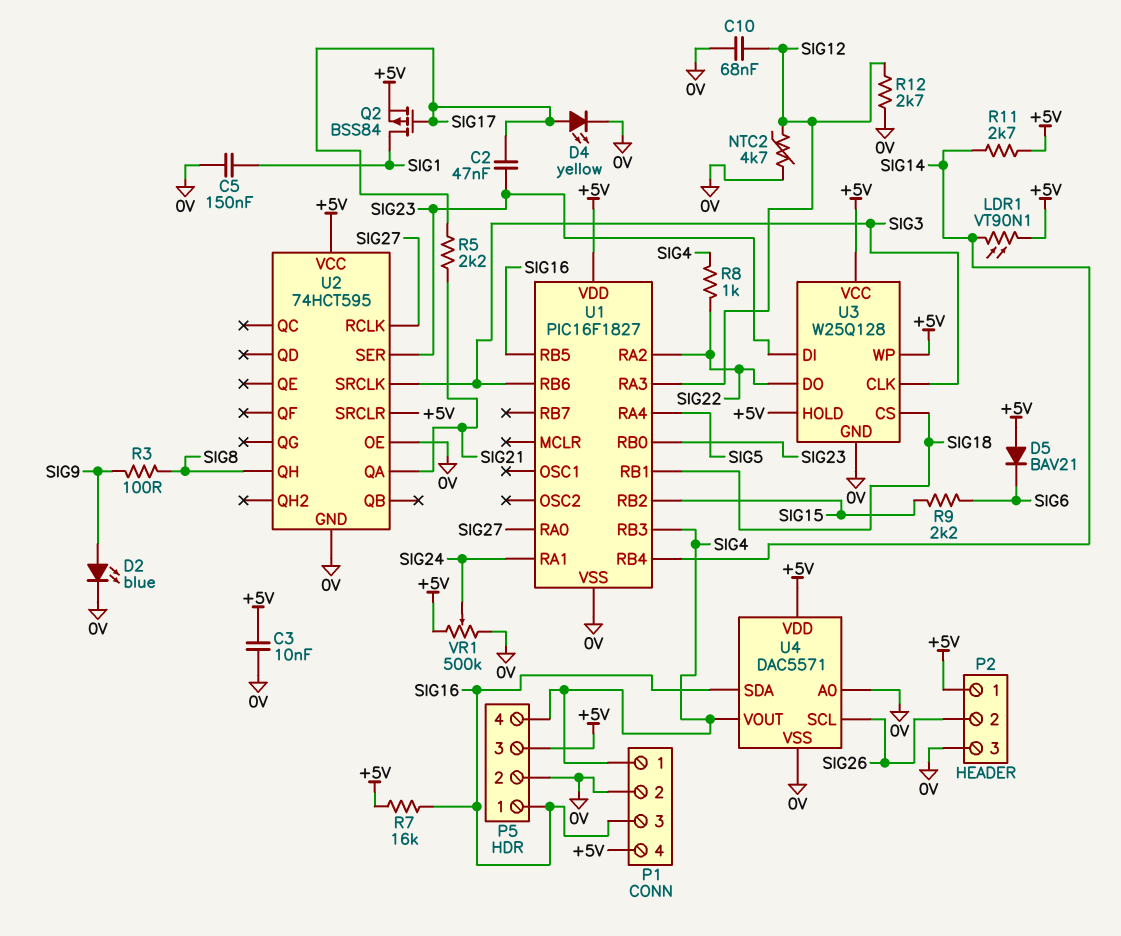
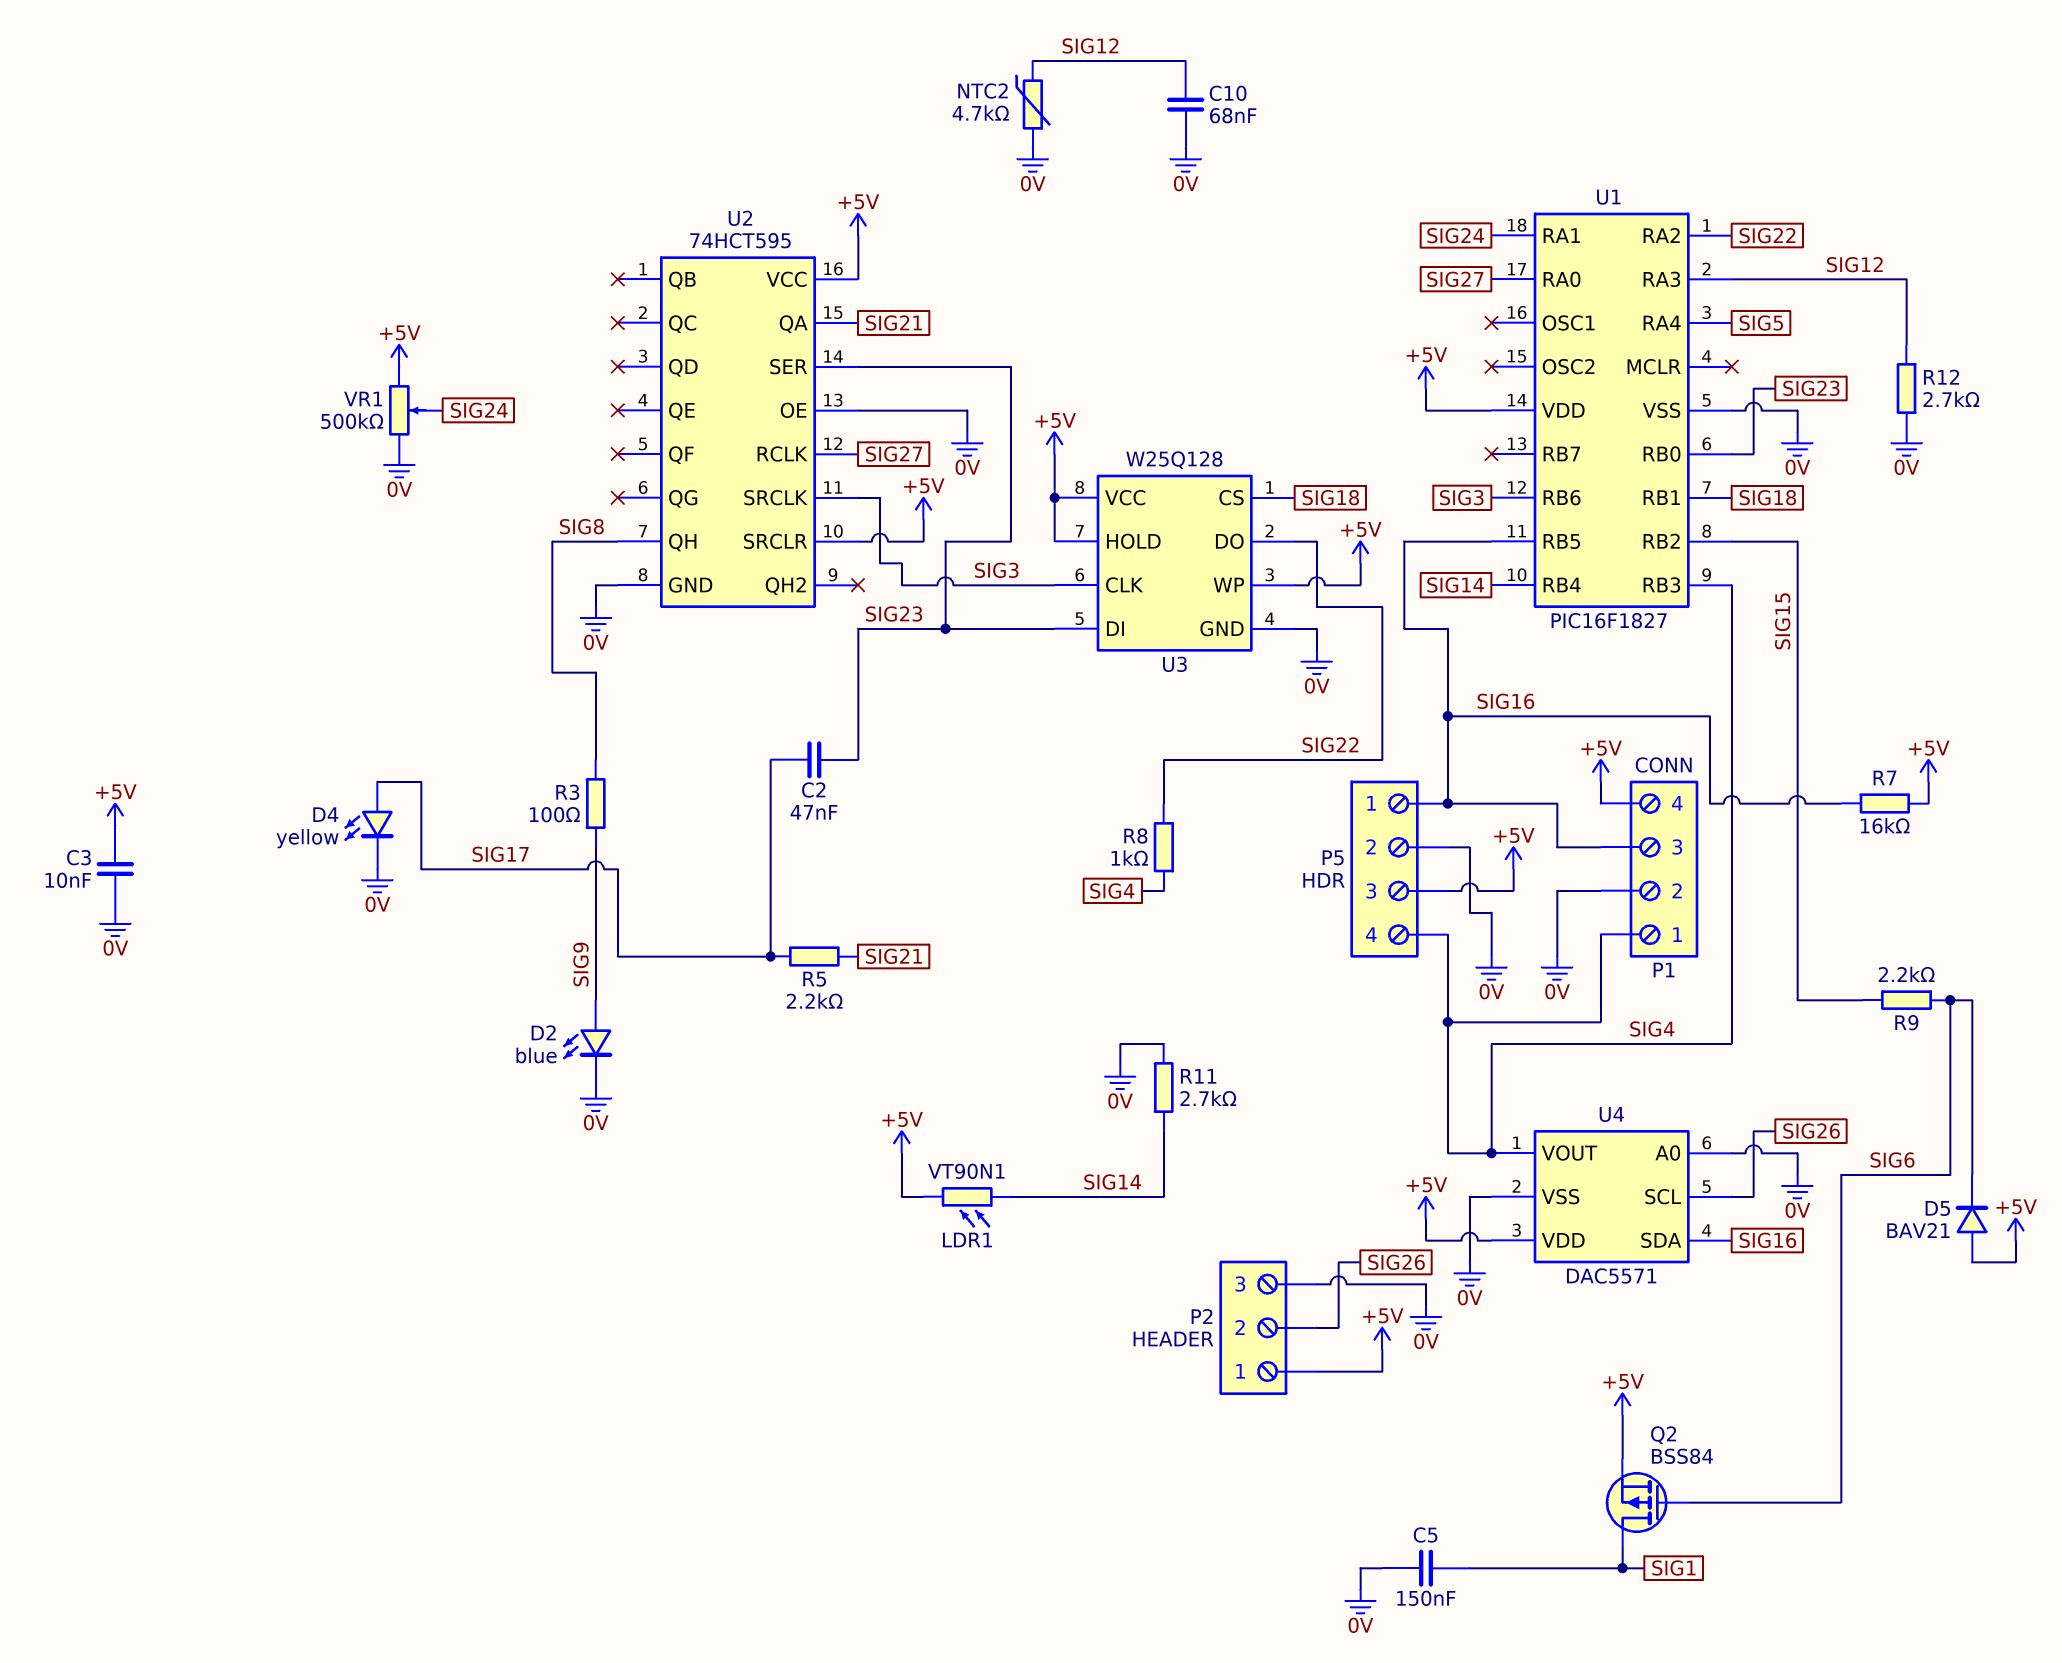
Q2: PMOS BSS84 (G SIG17, D SIG1, S +5V) -> PMOS BSS84 (G SIG6, D SIG1, S +5V)
R11: 2.7k (+5V, SIG14) -> 2.7k (0V, SIG14)

